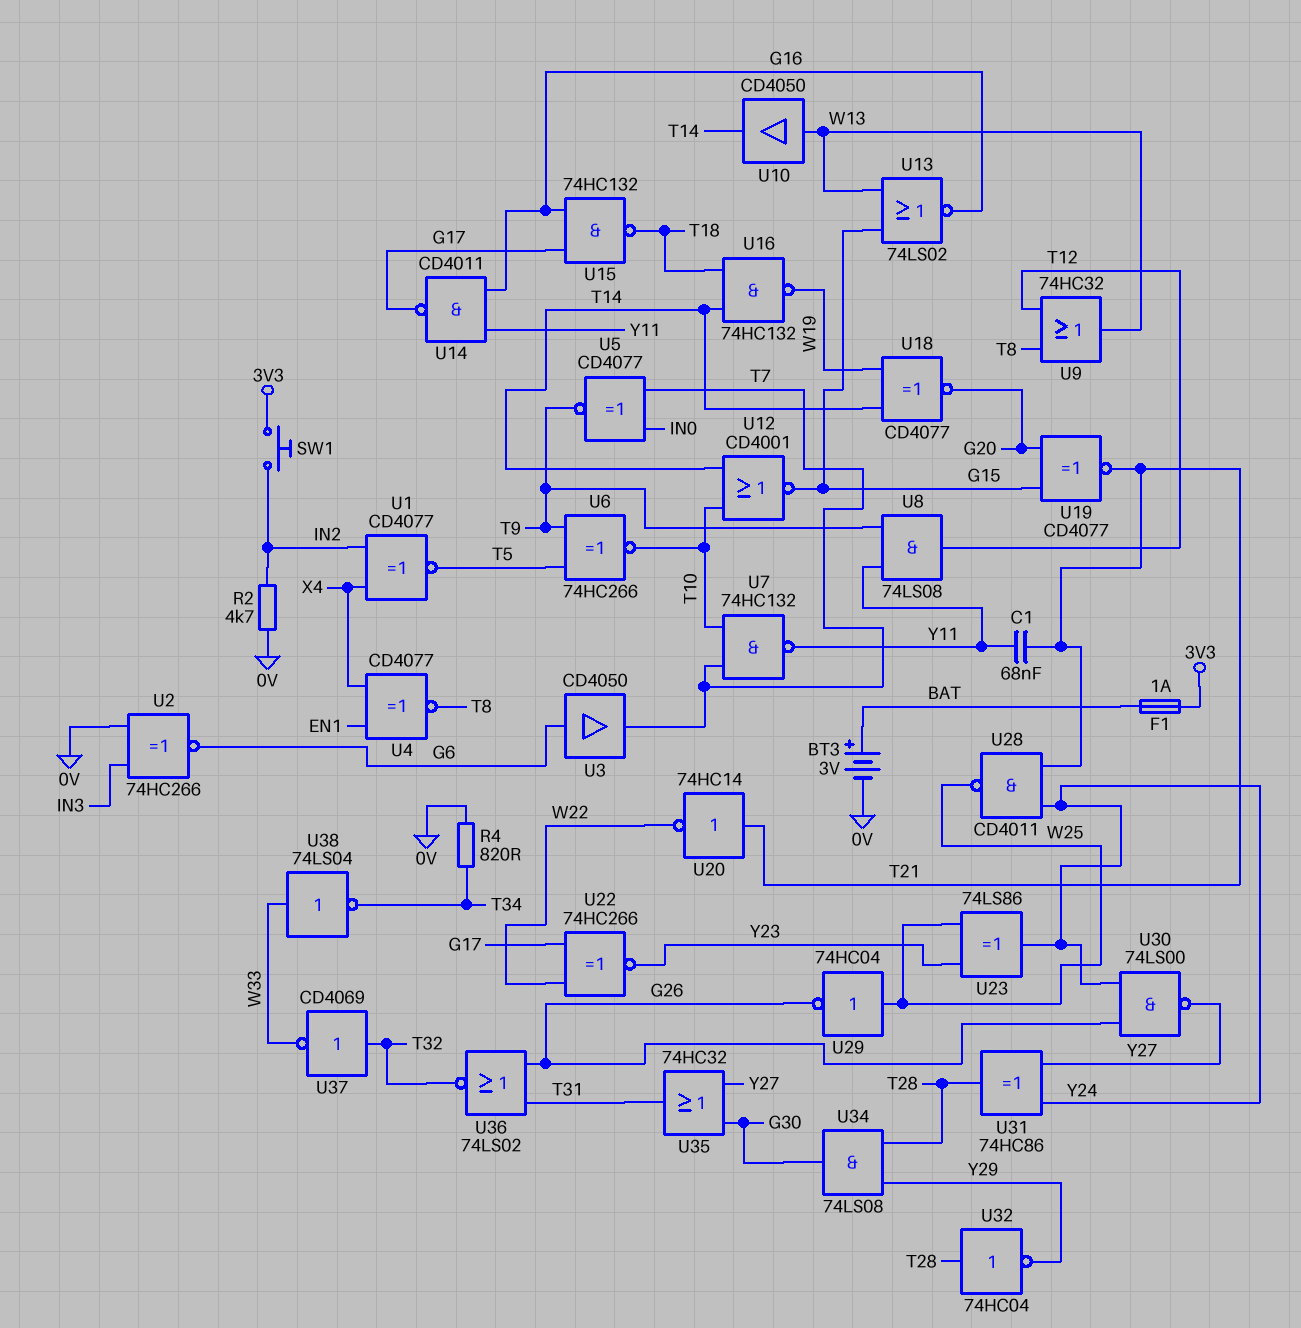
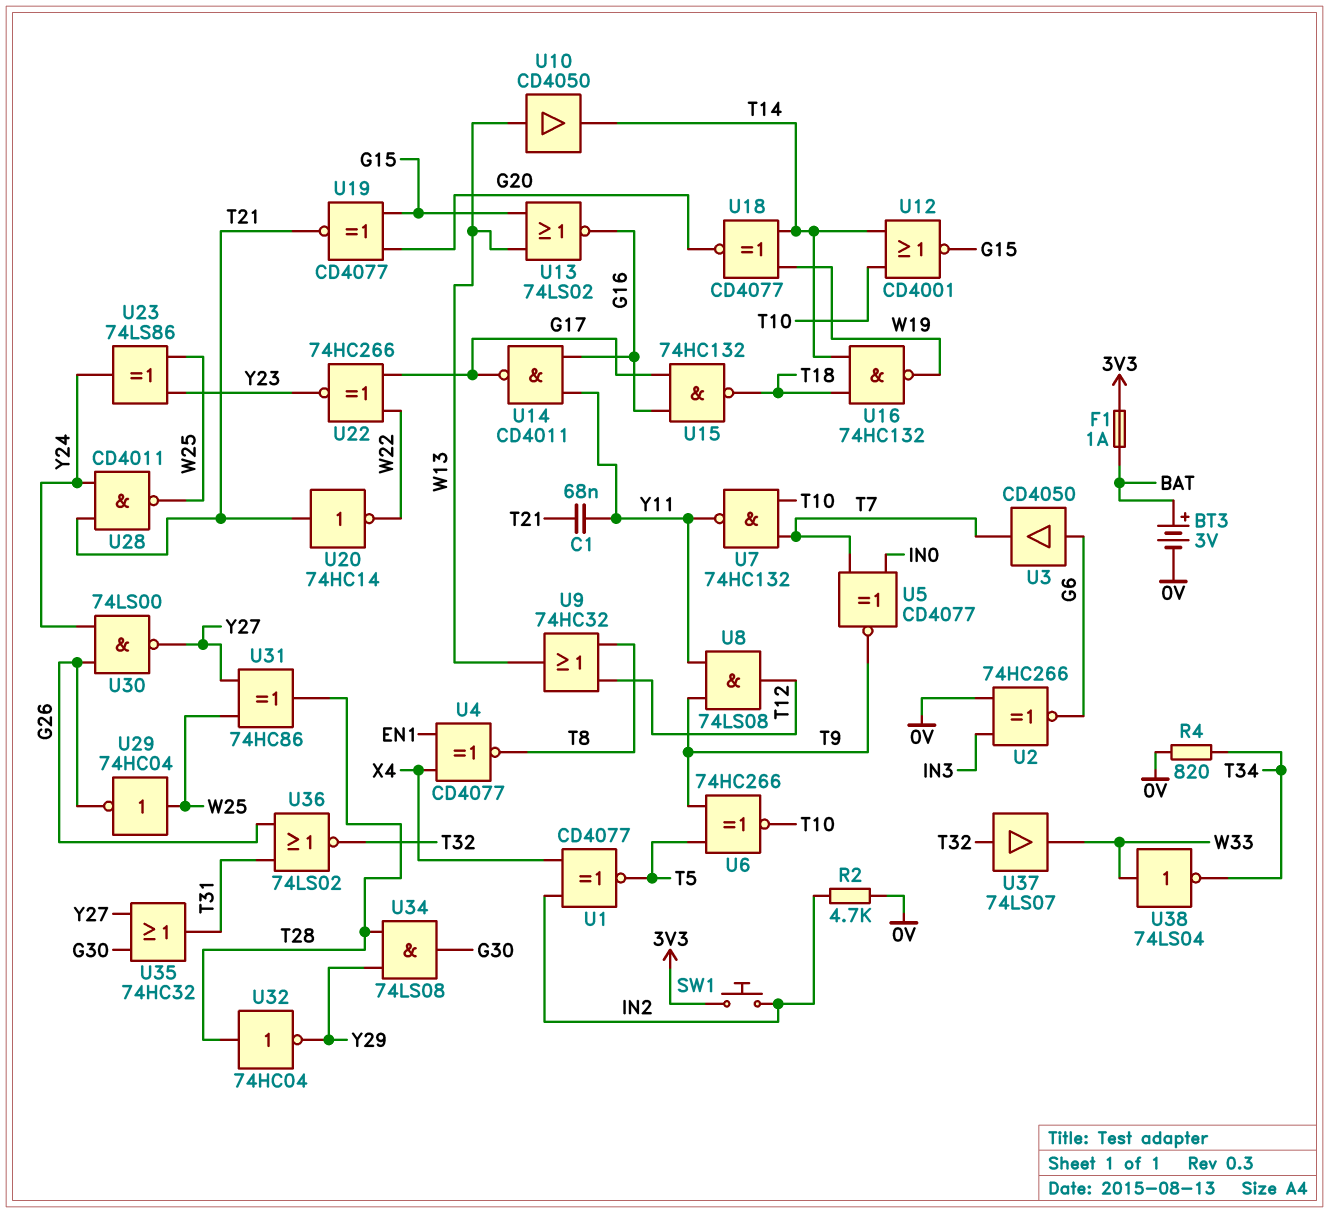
U31: XOR 74HC86 (in Y24, in Y27, out T28) -> XOR 74HC86 (in W25, in Y27, out T28)
U37: NOT CD4069 (in T32, out W33) -> buffer 74LS07 (in T32, out W33)

